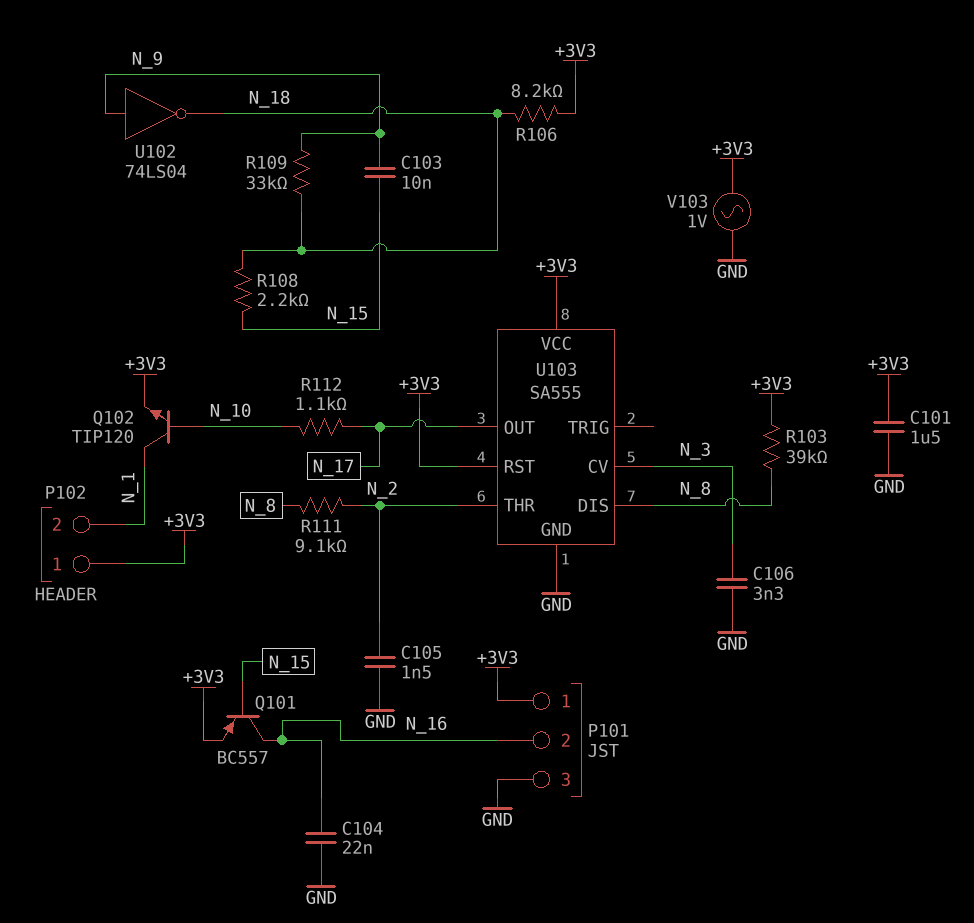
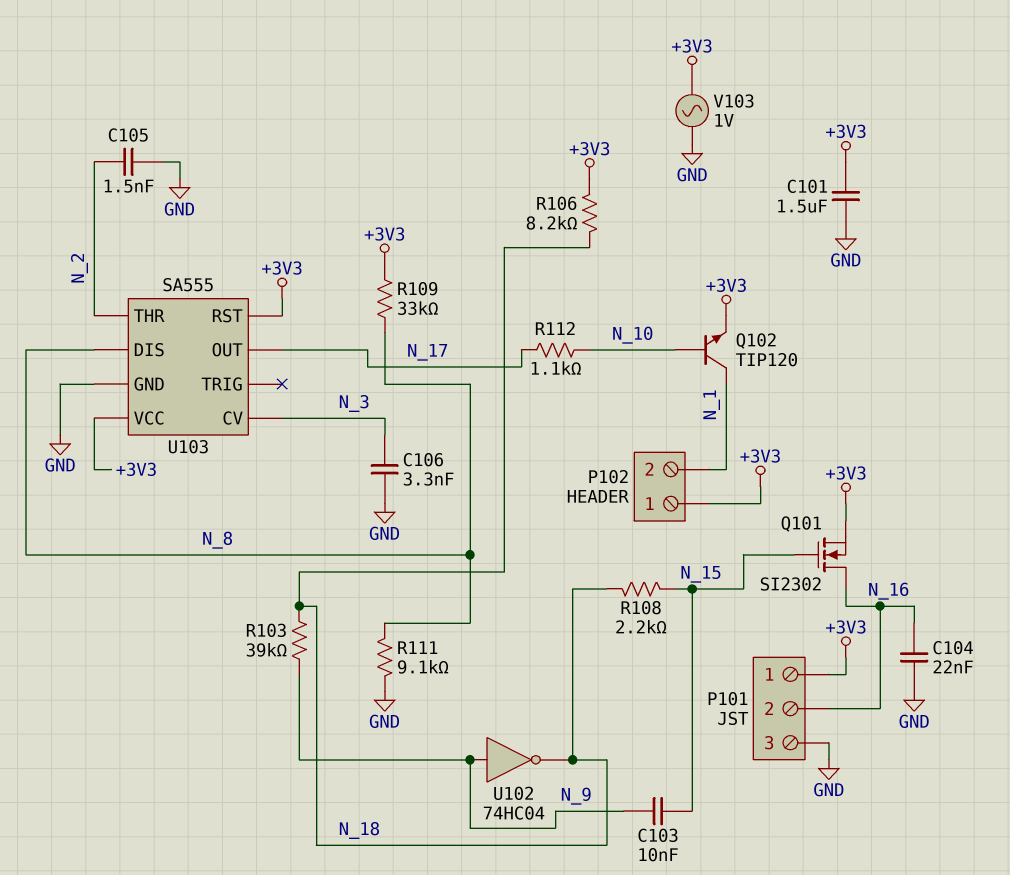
Q101: PNP BC557 (B N_15, C N_16, E +3V3) -> NMOS SI2302 (G N_15, D N_16, S +3V3)
R103: 39k (+3V3, N_8) -> 39k (N_9, N_18)
R109: 33k (N_9, N_18) -> 33k (+3V3, N_8)
R111: 9.1k (N_2, N_8) -> 9.1k (GND, N_8)
U102: NOT 74LS04 (in N_9, out N_18) -> NOT 74HC04 (in N_9, out N_18)

